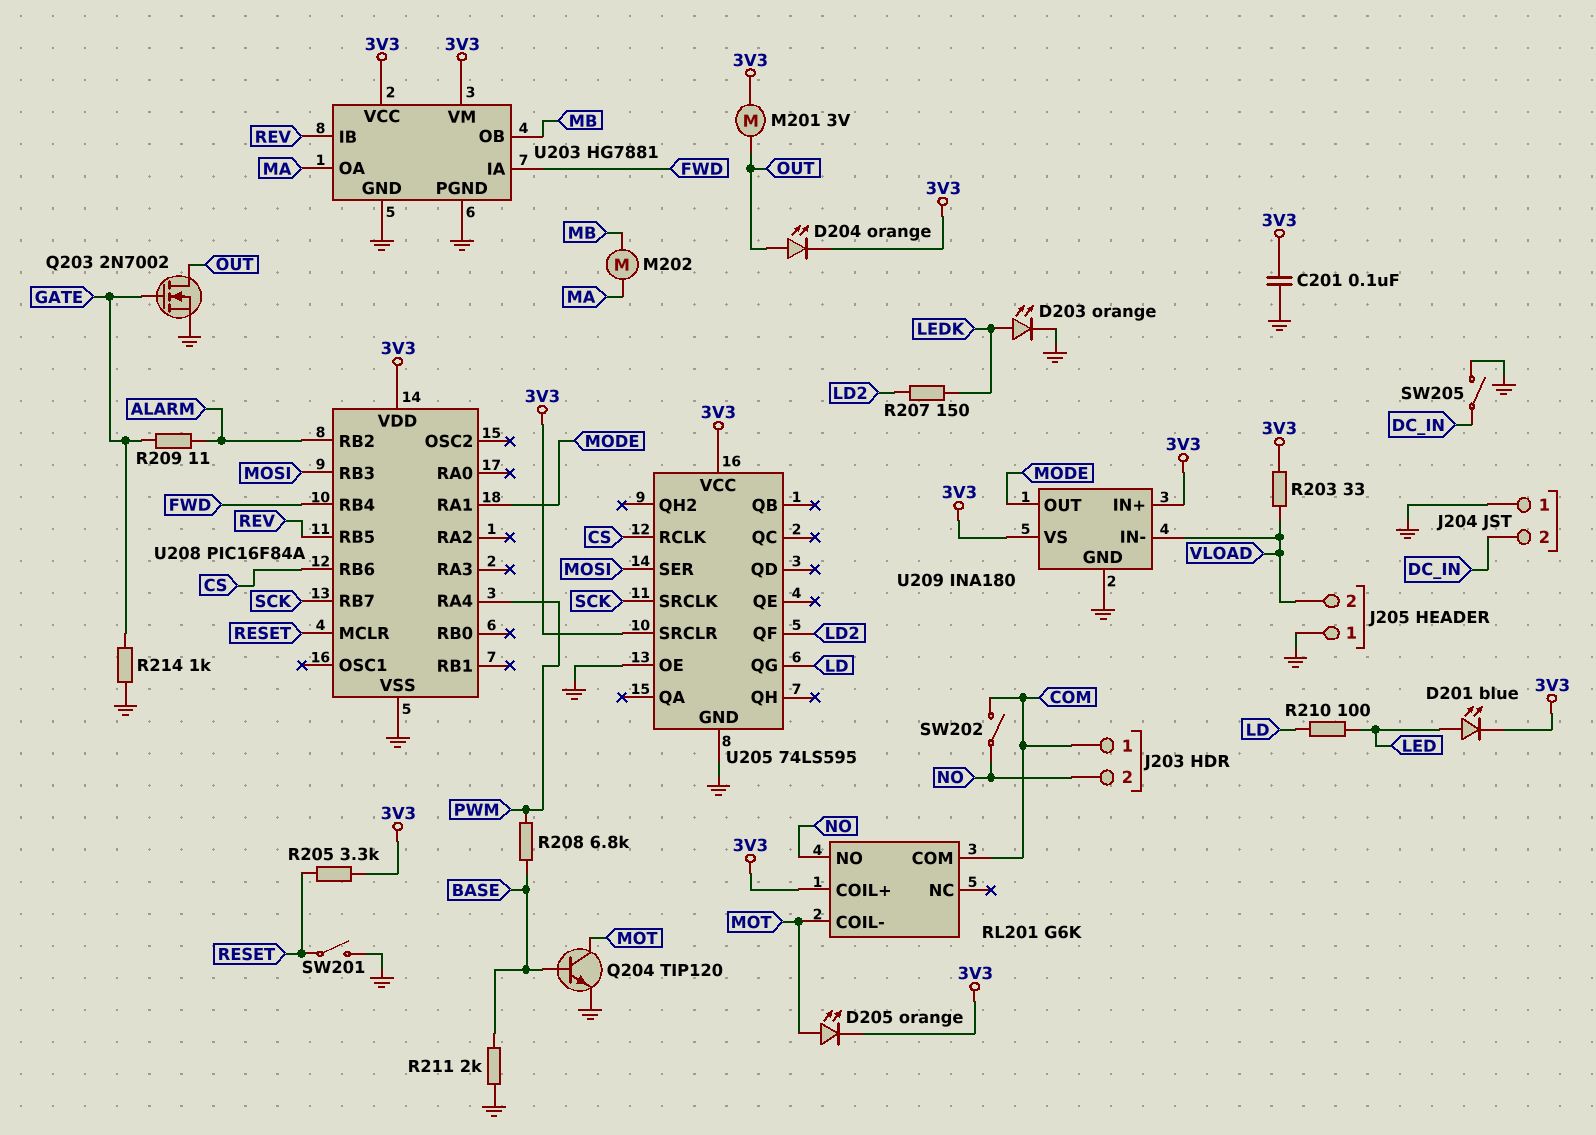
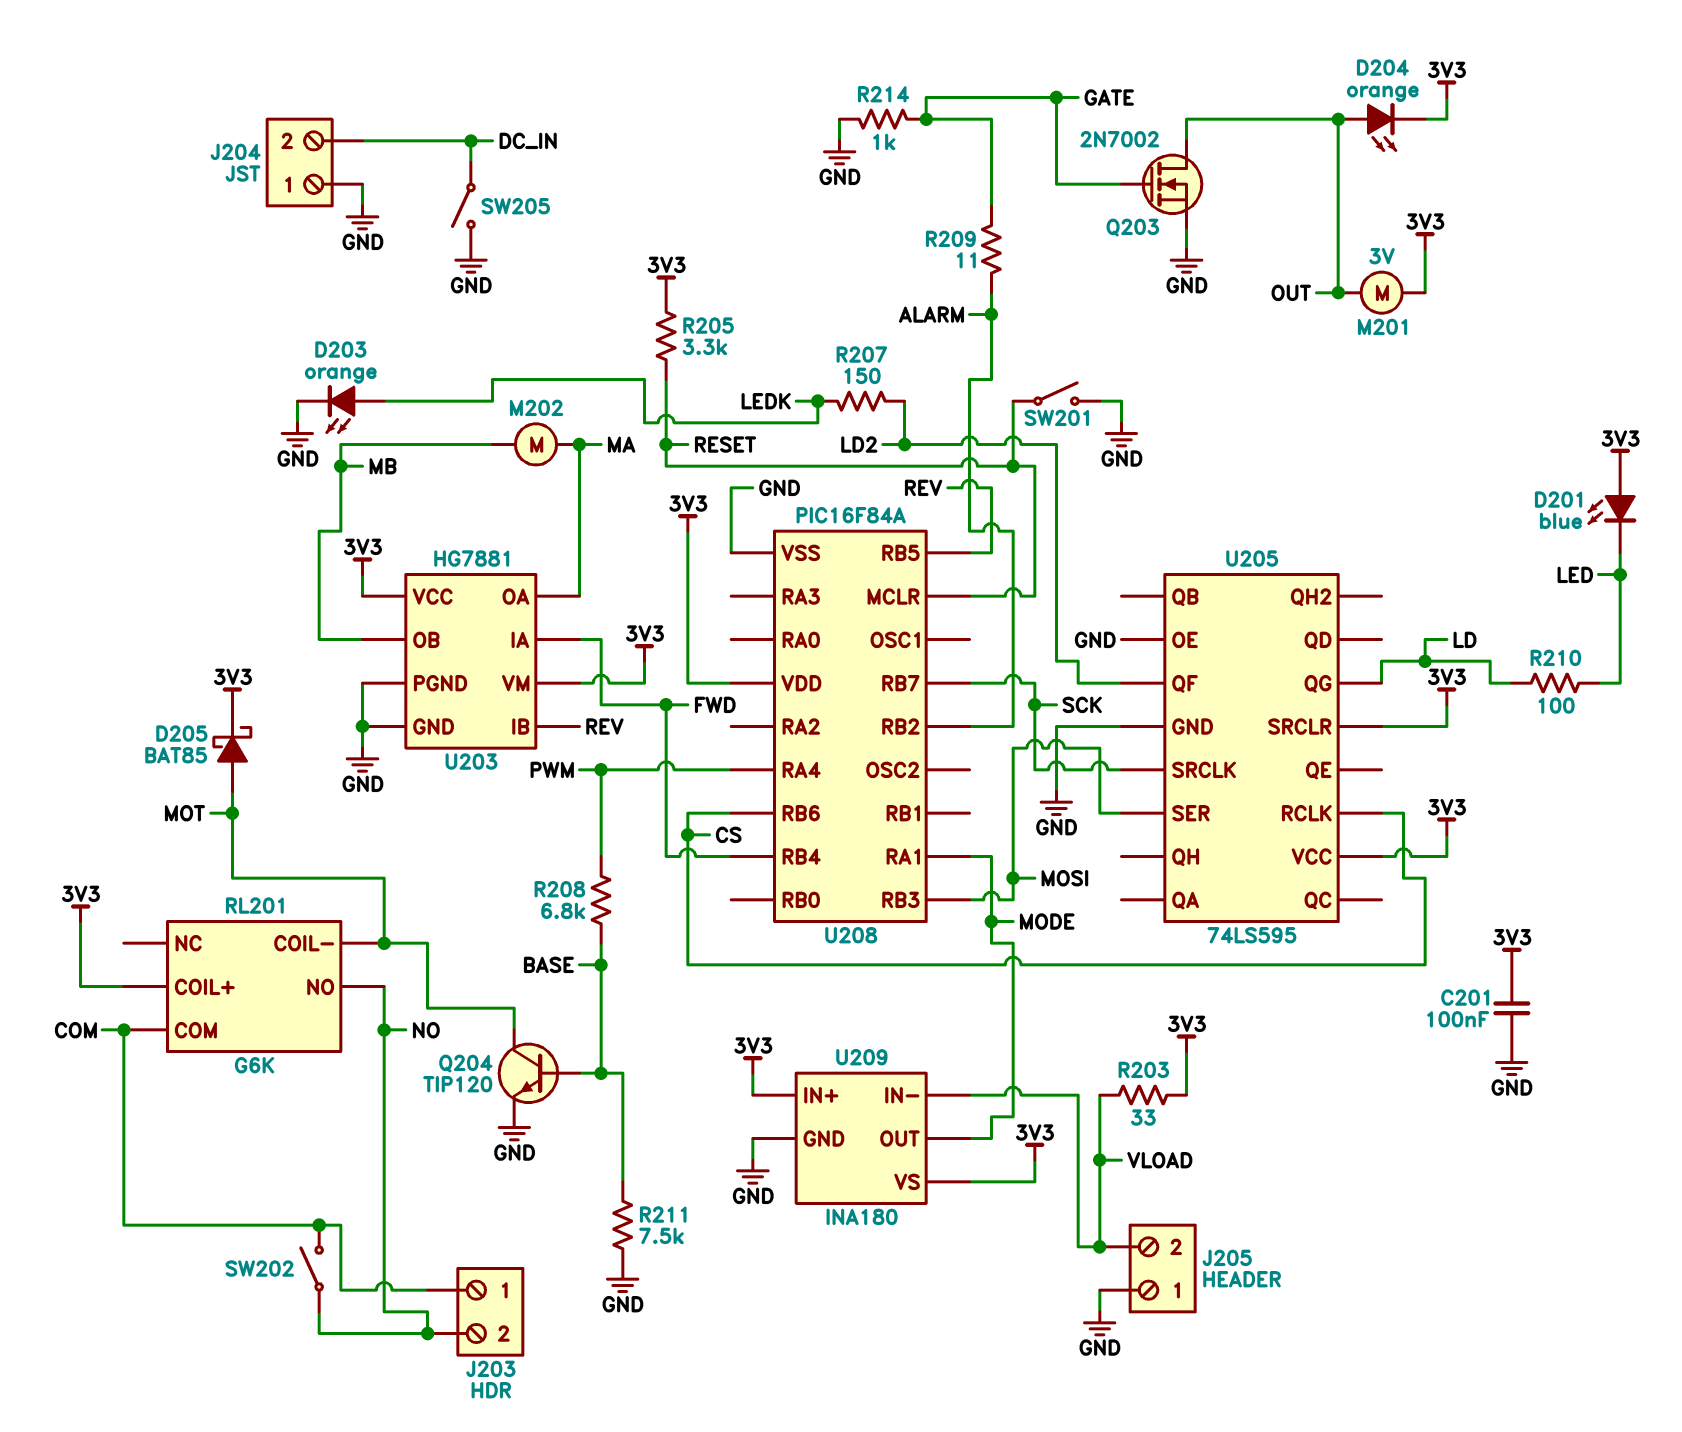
D201: LED blue (A LED, K 3V3) -> LED blue (A 3V3, K LED)
D205: LED orange (A MOT, K 3V3) -> schottky BAT85 (A MOT, K 3V3)
R211: 2k (BASE, GND) -> 7.5k (BASE, GND)

